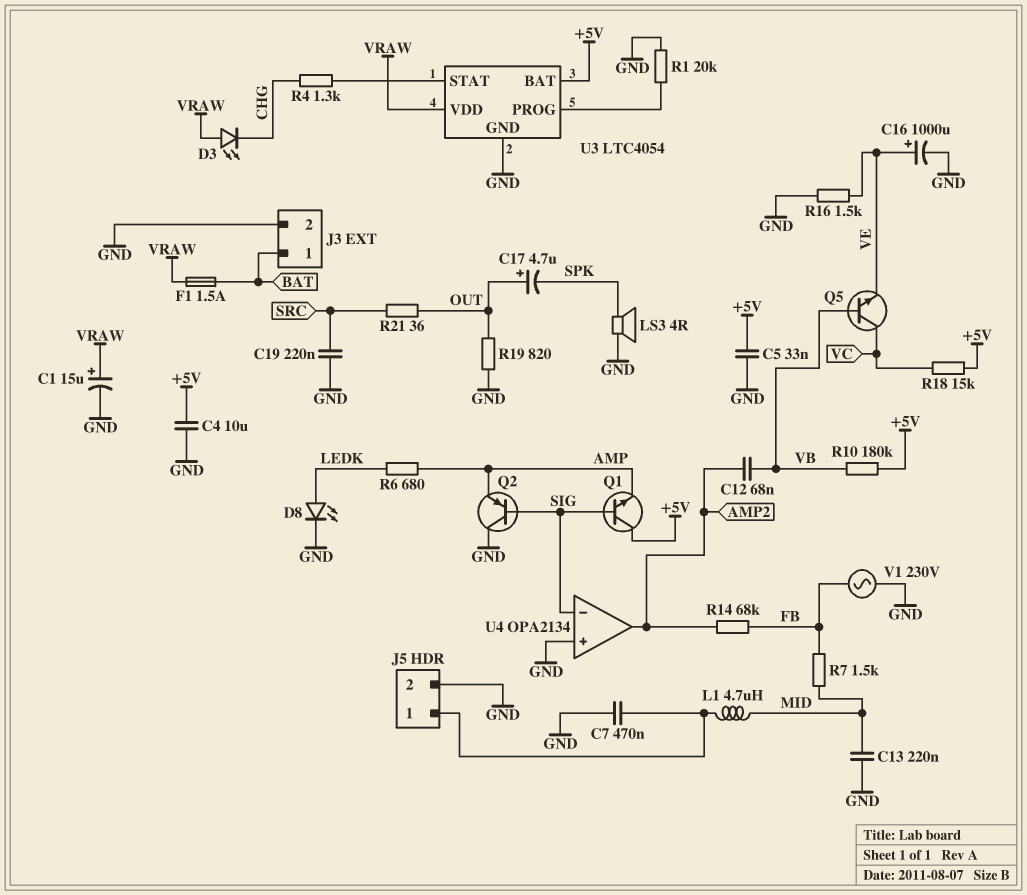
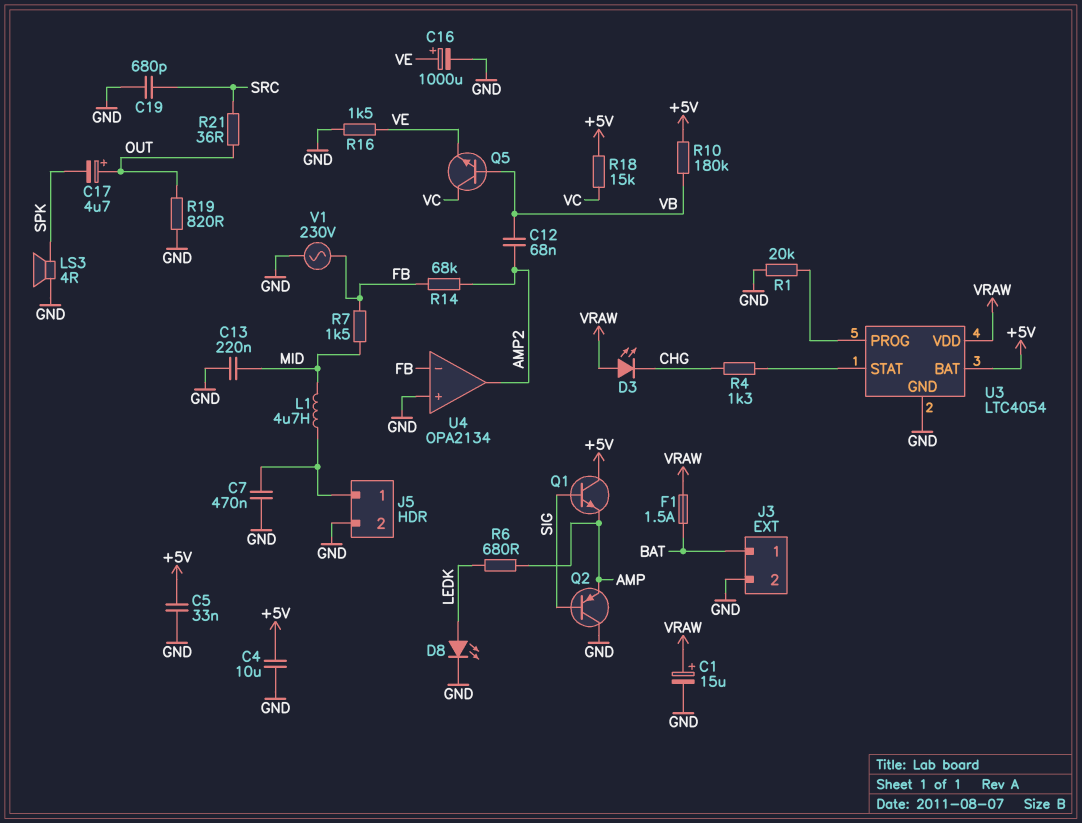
C19: 220nF (GND, SRC) -> 680pF (GND, SRC)
U4 pin in-: SIG -> FB

